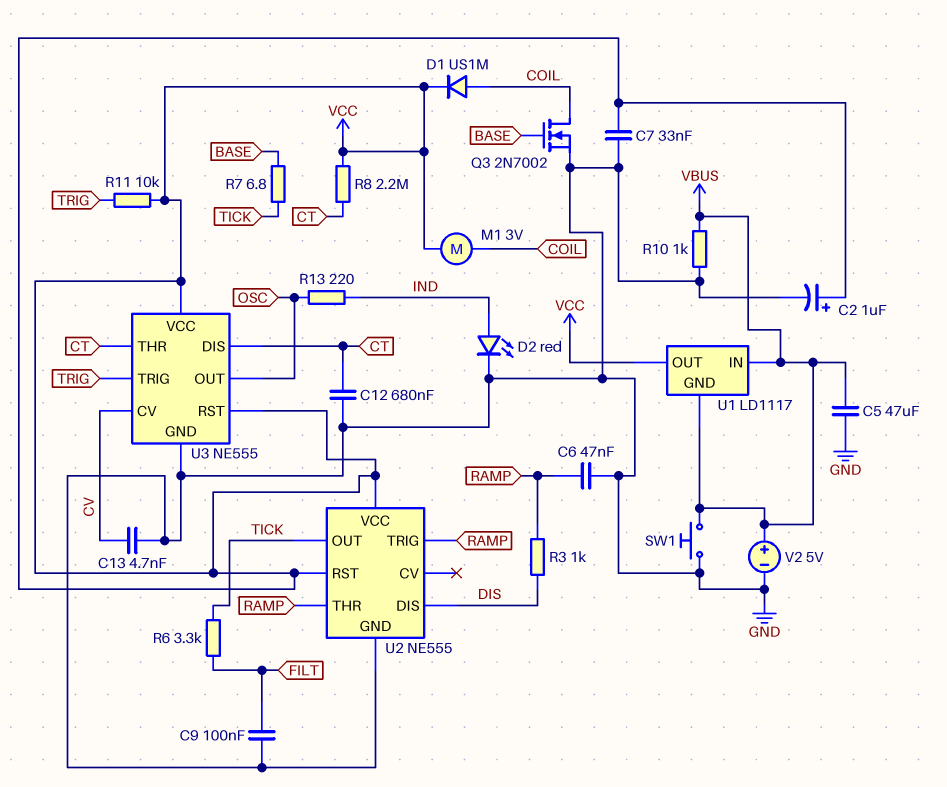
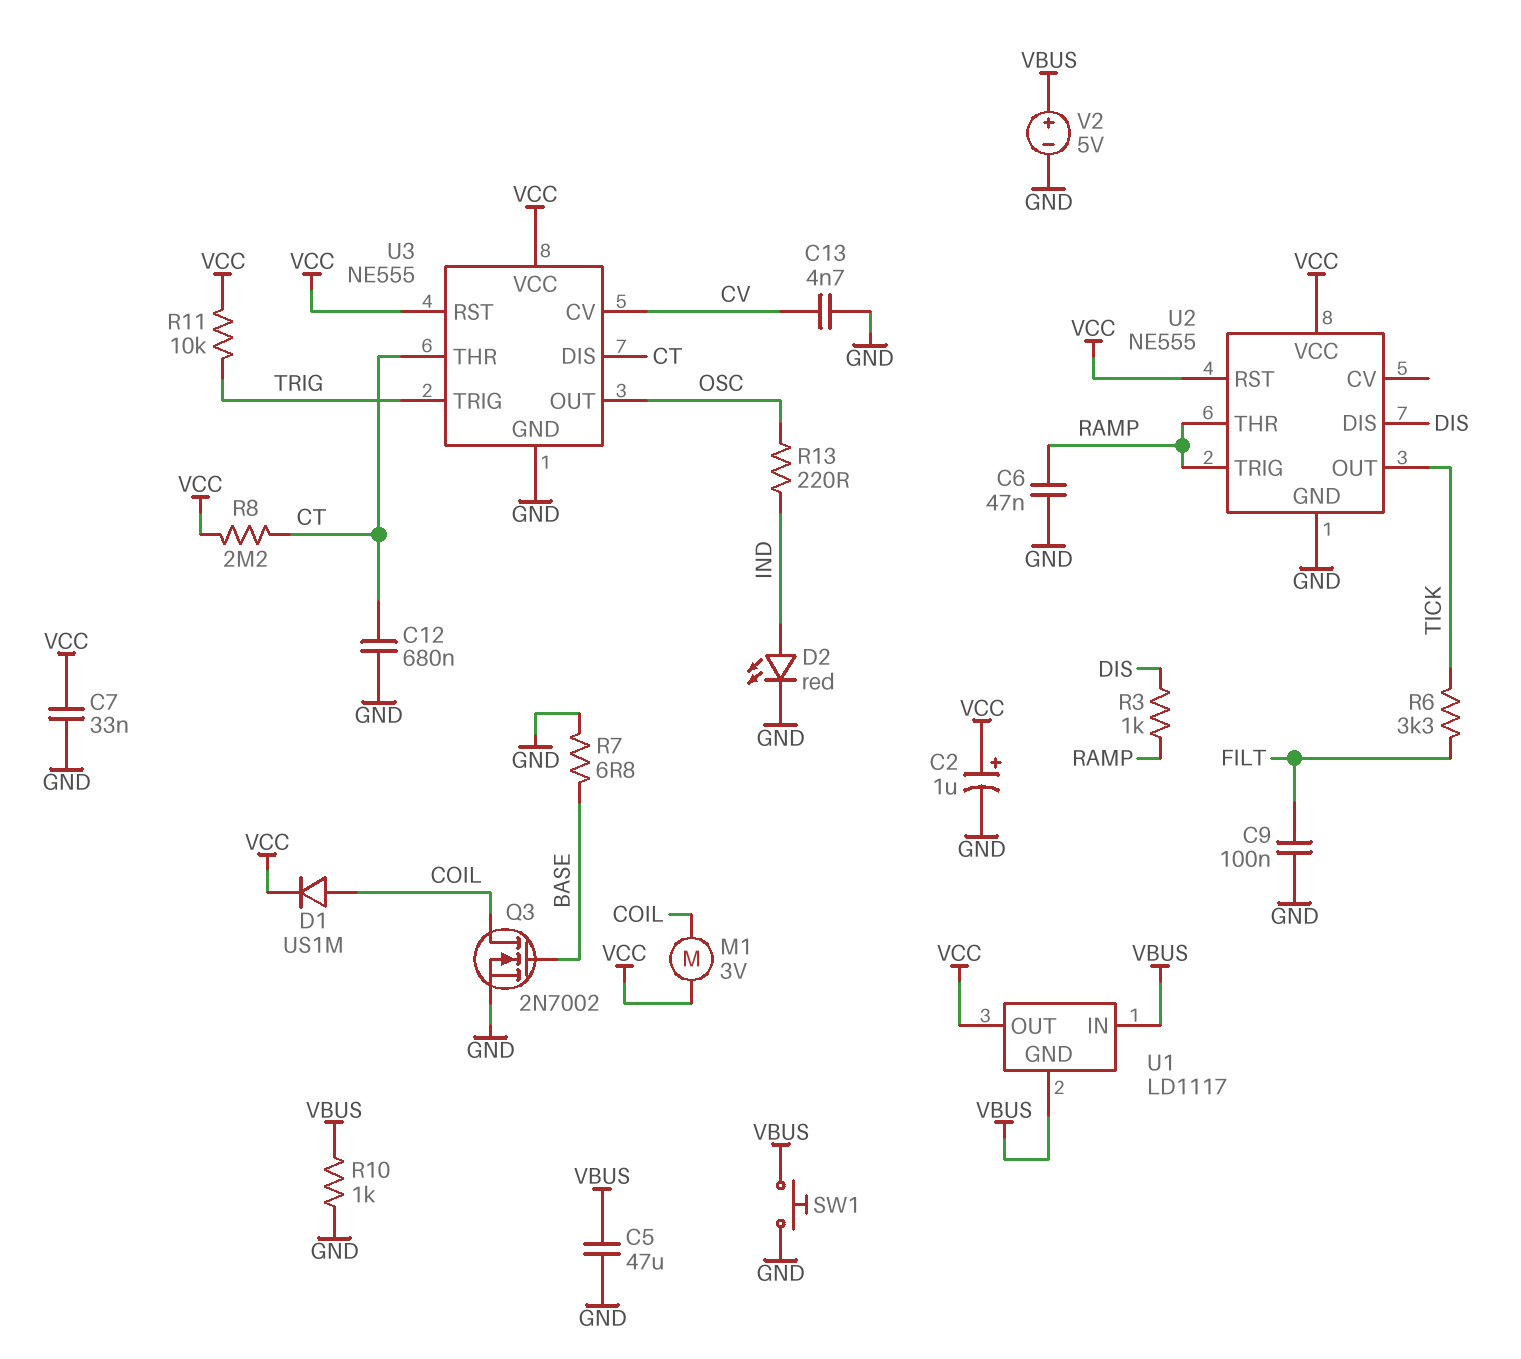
R7: 6.8 (BASE, TICK) -> 6.8 (BASE, GND)

